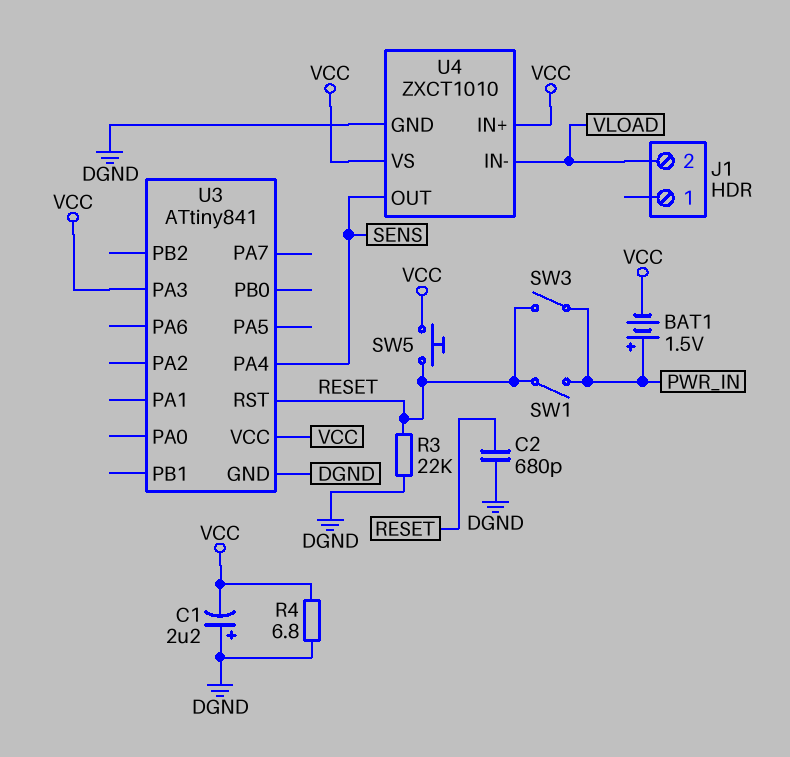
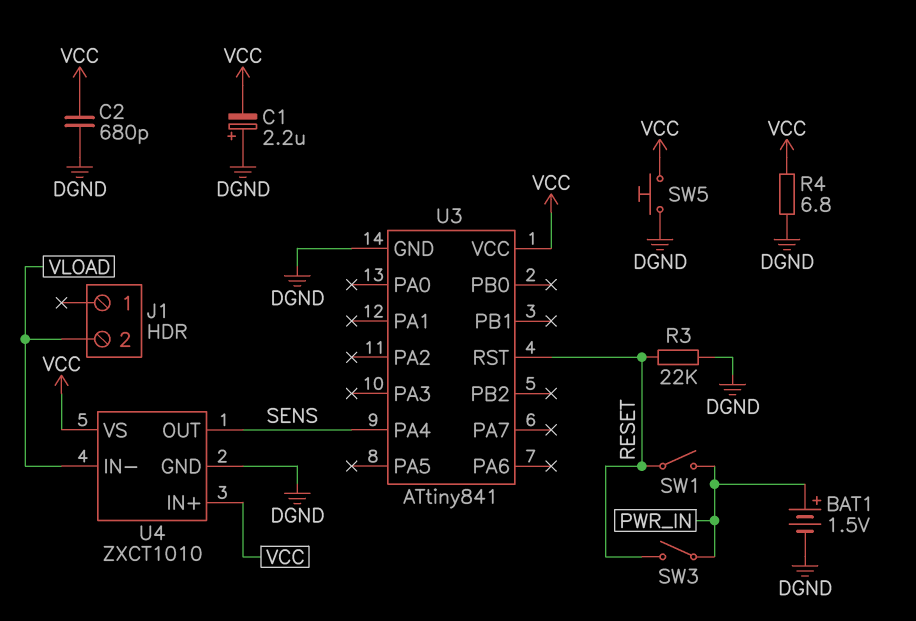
BAT1: 1.5V (plus PWR_IN, minus VCC) -> 1.5V (plus PWR_IN, minus DGND)
C2: 680pF (DGND, RESET) -> 680pF (DGND, VCC)
SW5: button (RESET, VCC) -> button (DGND, VCC)
U3 pin PA3: VCC -> none

